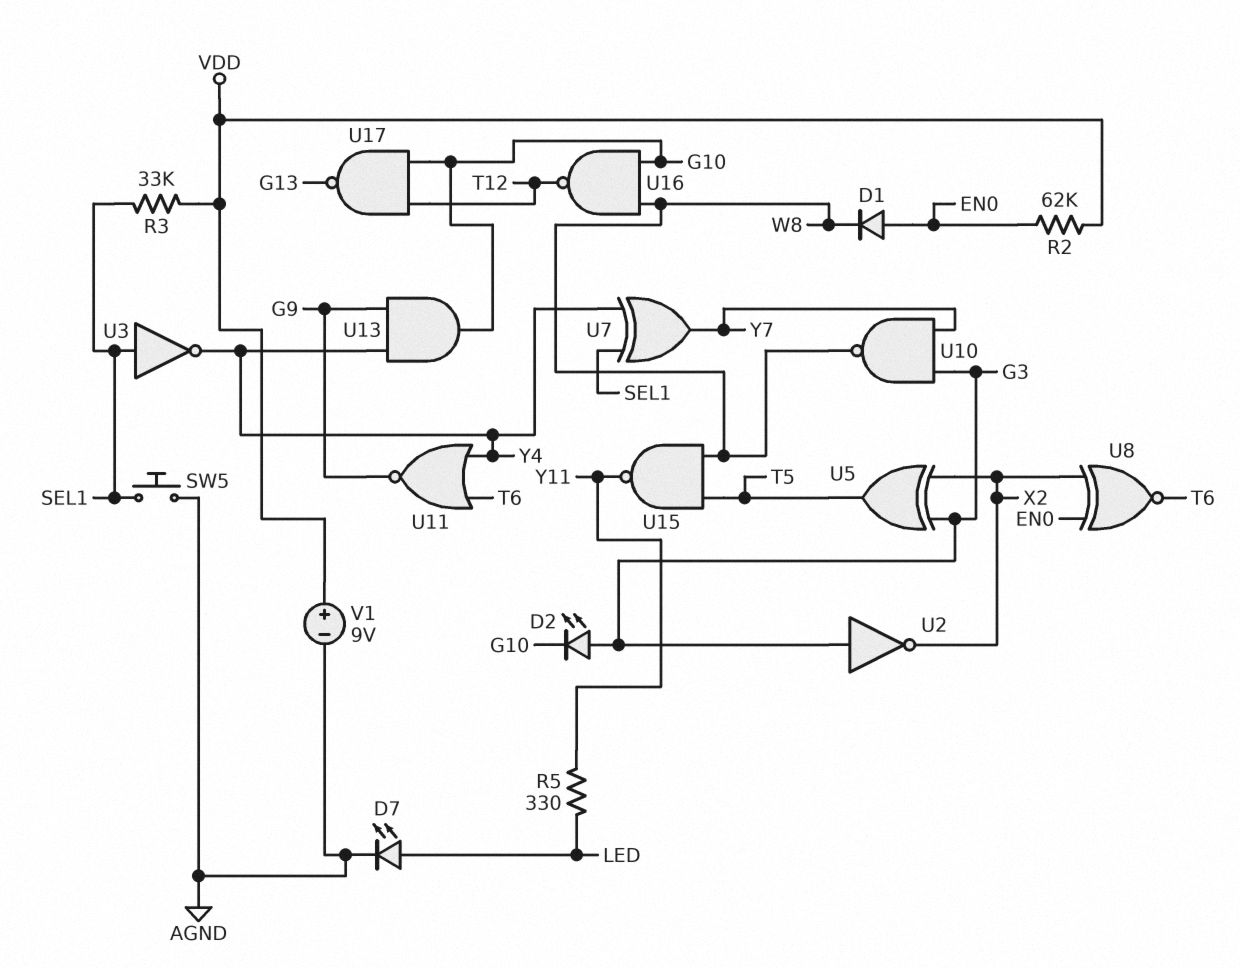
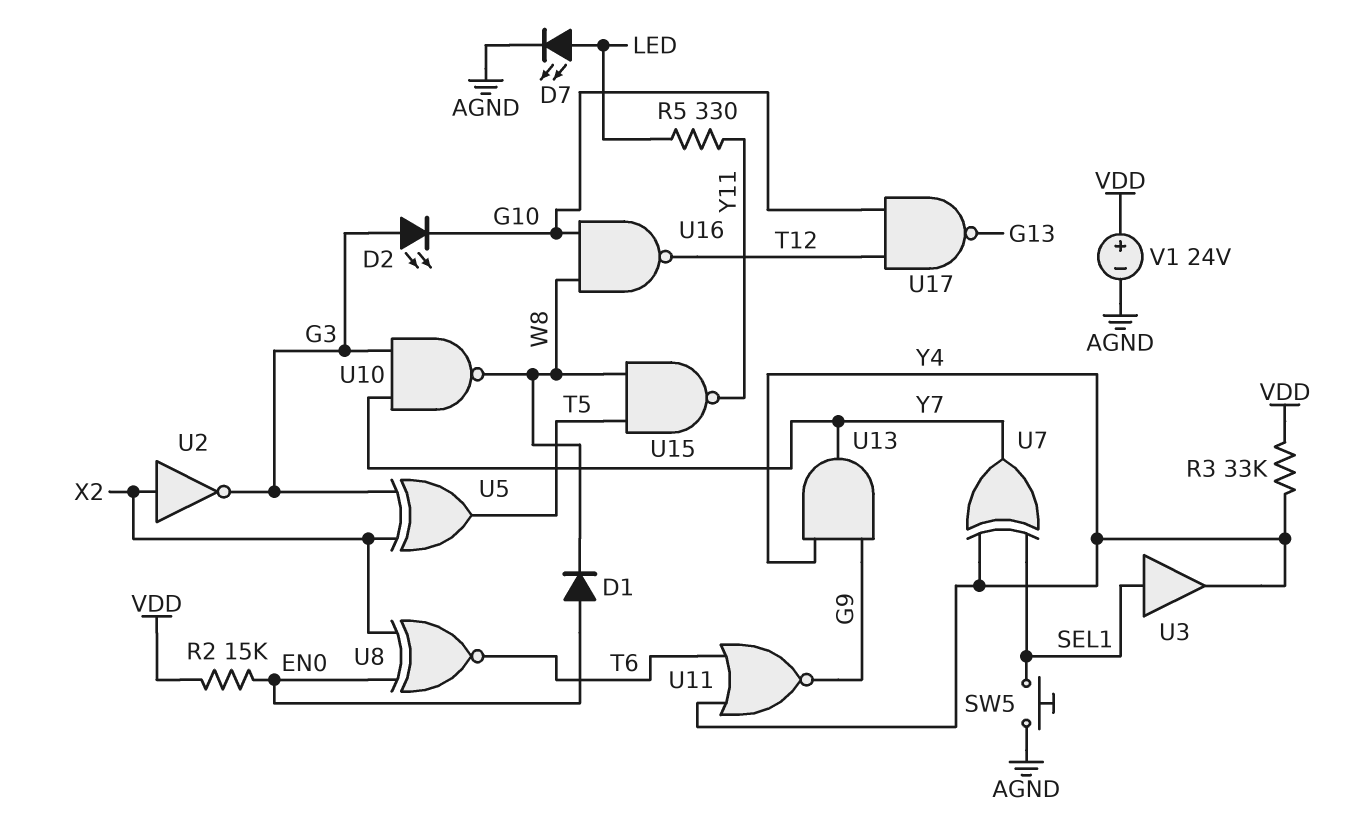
R2: 62k (EN0, VDD) -> 15k (EN0, VDD)
R3: 33k (SEL1, VDD) -> 33k (VDD, Y4)
U2: NOT (in G3, out X2) -> NOT (in X2, out G3)
U3: NOT (in SEL1, out Y4) -> buffer (in SEL1, out Y4)
U13: AND (in G9, in Y4, out G10) -> AND (in G9, in Y4, out Y7)
V1: 9V (plus VDD, minus AGND) -> 24V (plus VDD, minus AGND)

